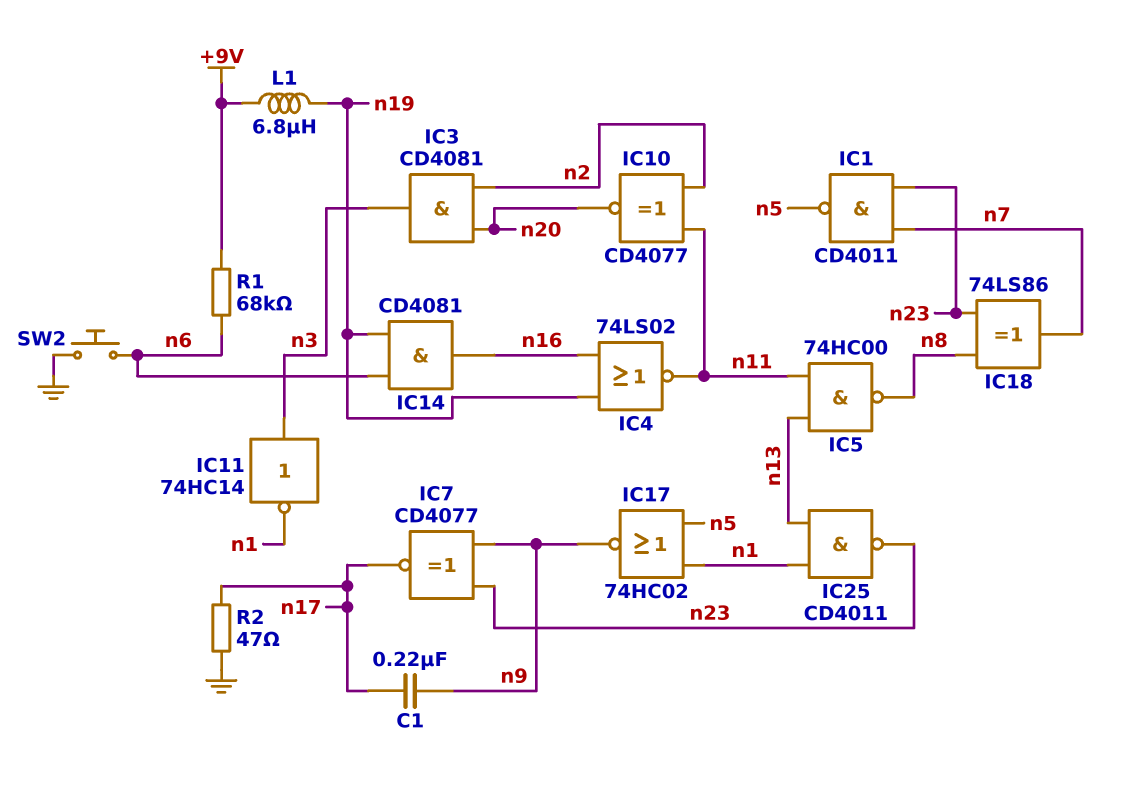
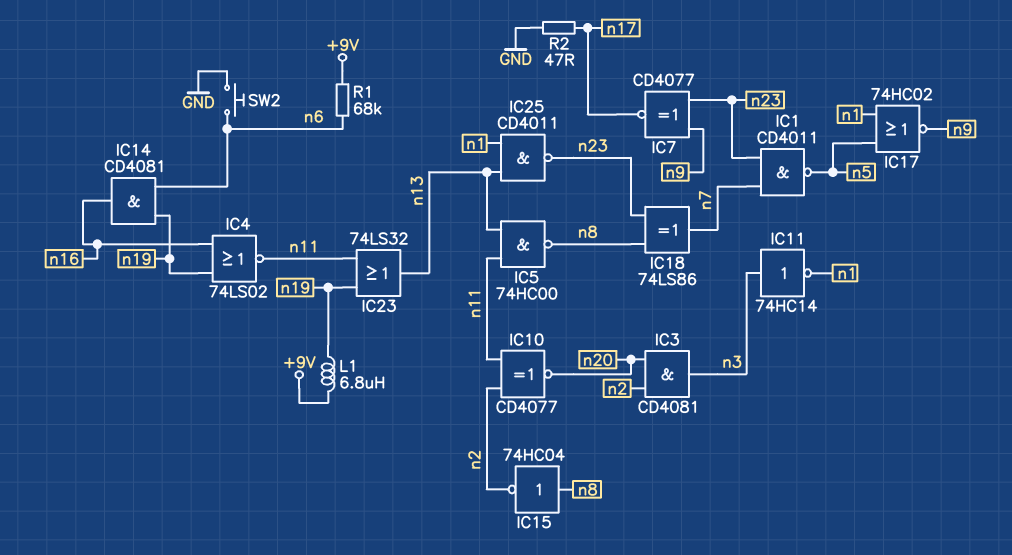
C1: 220nF (n9, n17) -> none
IC15: none -> NOT 74HC04 (in n8, out n2)
IC23: none -> OR 74LS32 (in n11, in n19, out n13)

